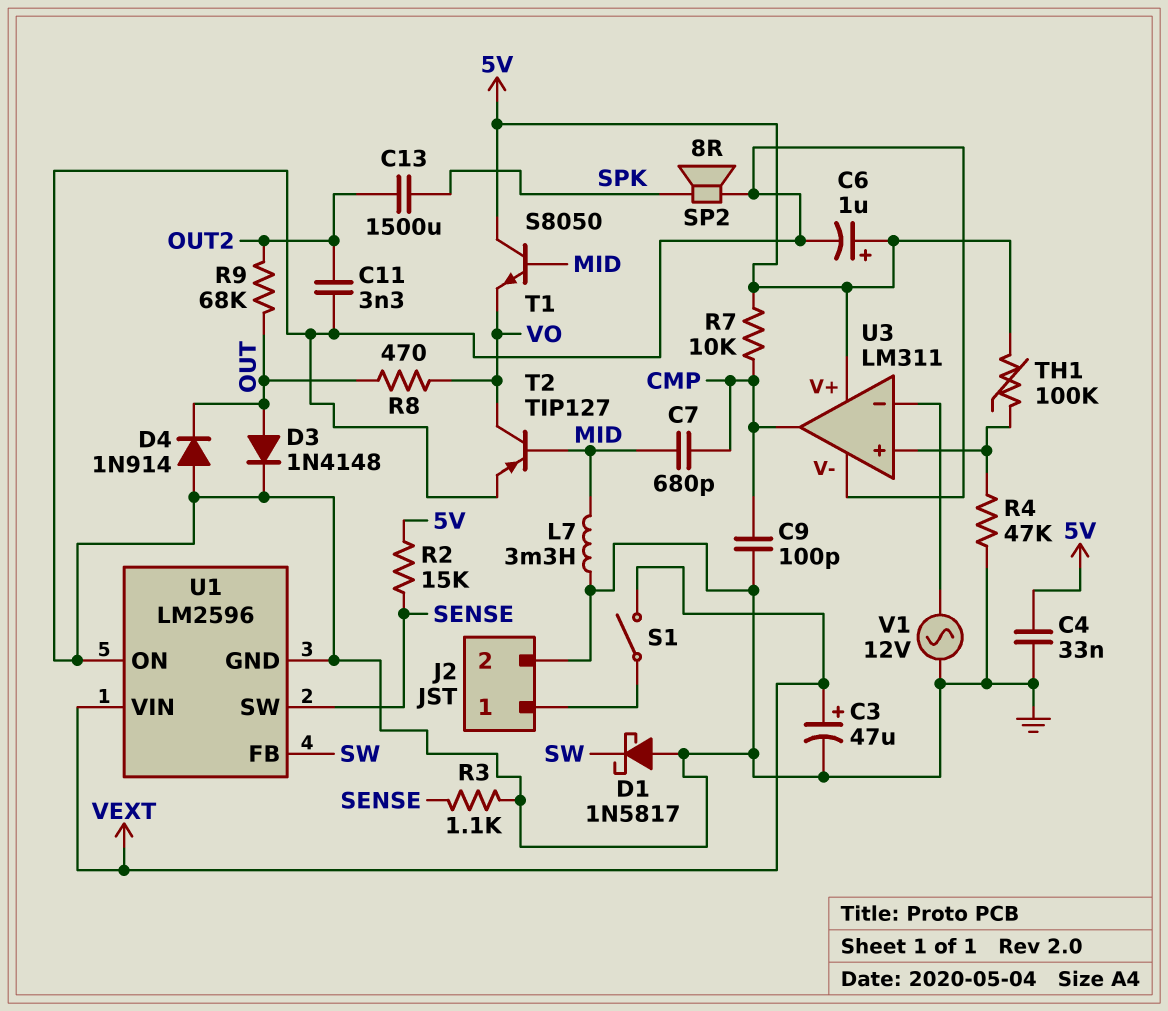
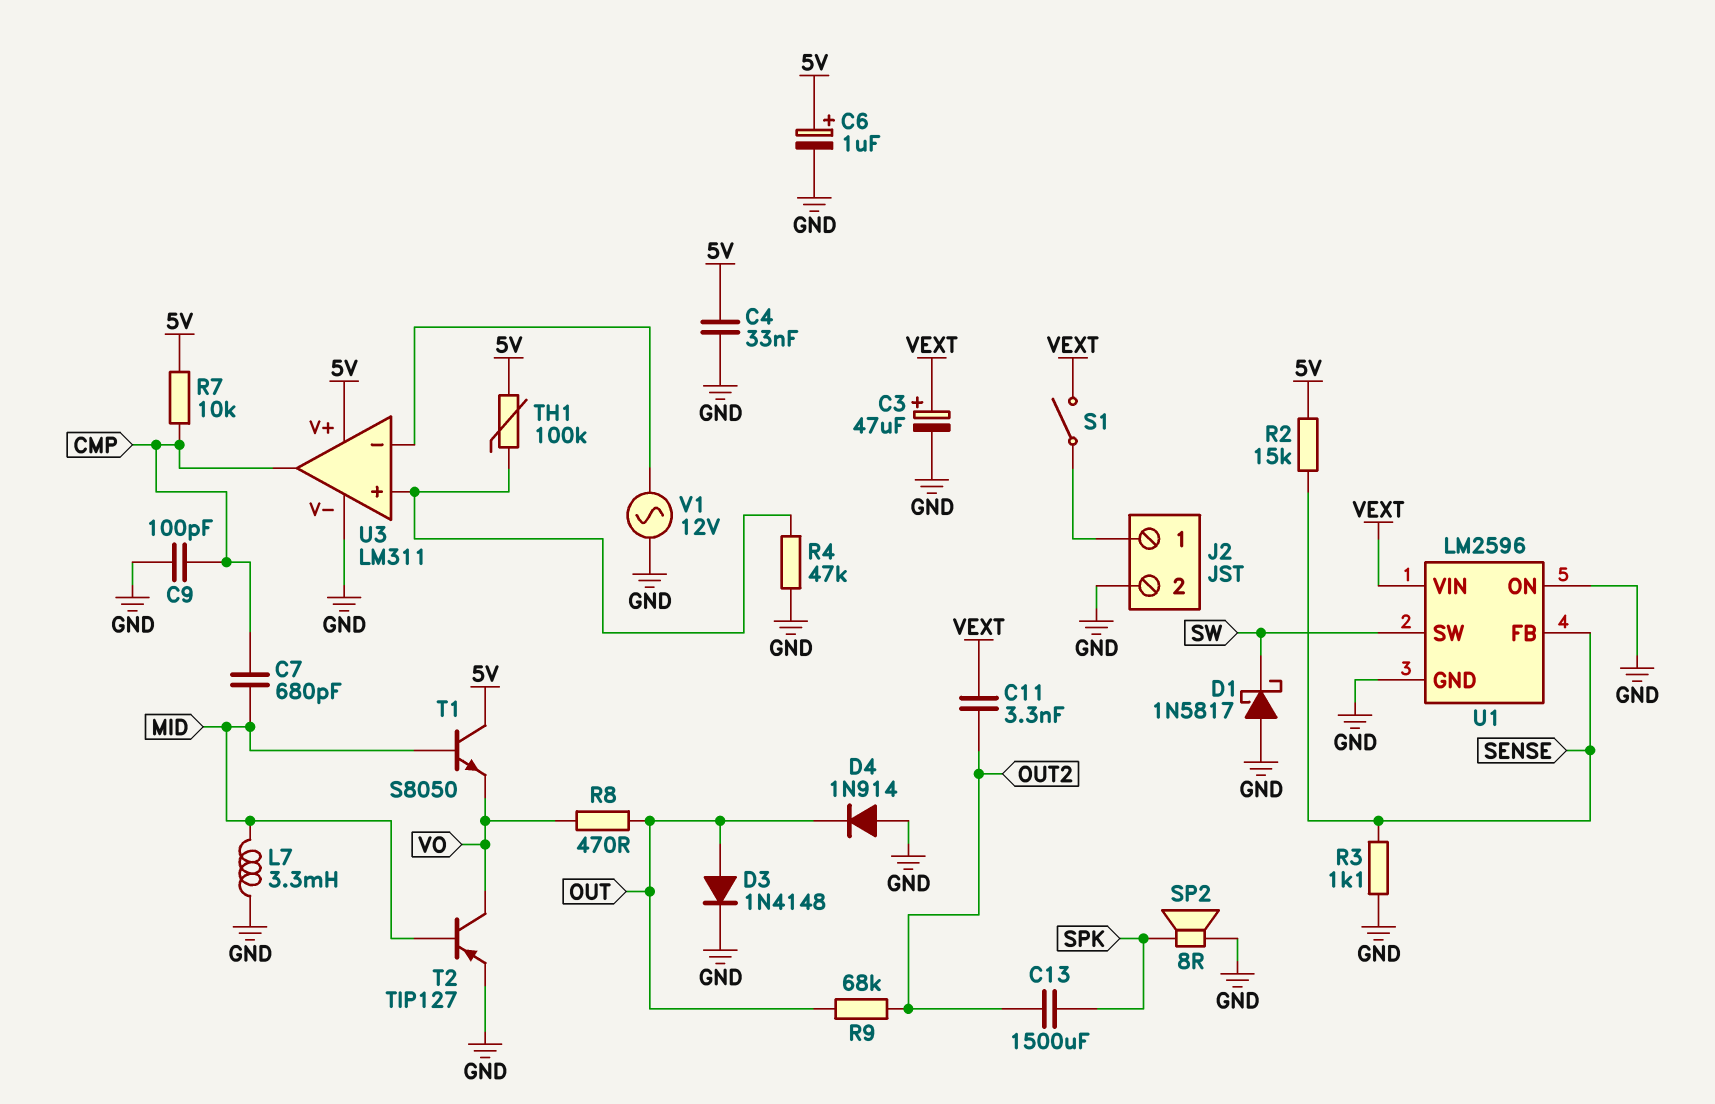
C11: 3.3nF (GND, OUT2) -> 3.3nF (OUT2, VEXT)
U1 pin FB: SW -> SENSE
U1 pin SW: SENSE -> SW

